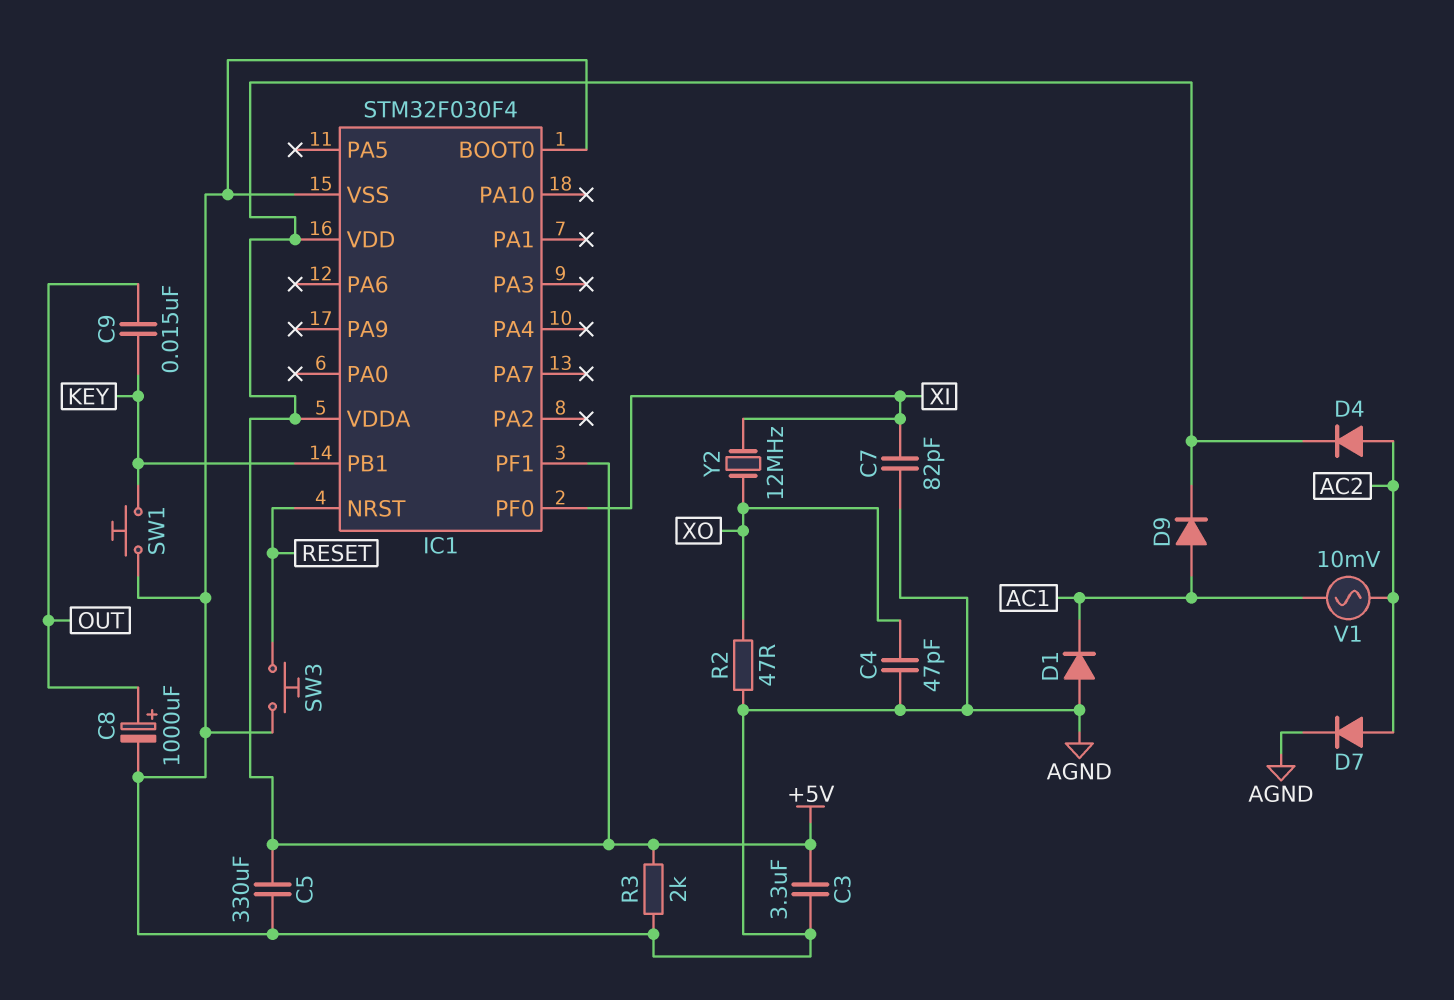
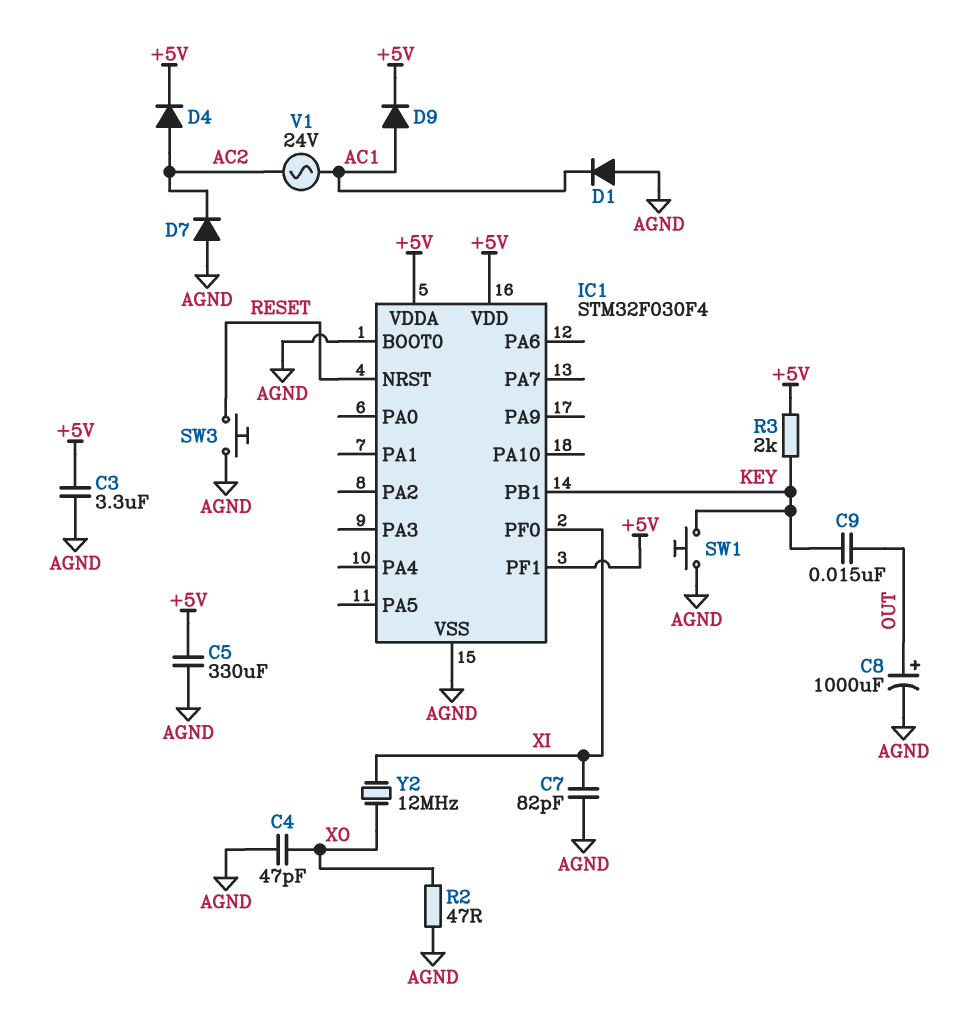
D7: diode (A AC2, K AGND) -> diode (A AGND, K AC2)
R3: 2k (+5V, AGND) -> 2k (+5V, KEY)
V1: AC 10mV (AC1, AC2) -> AC 24V (AC1, AC2)

